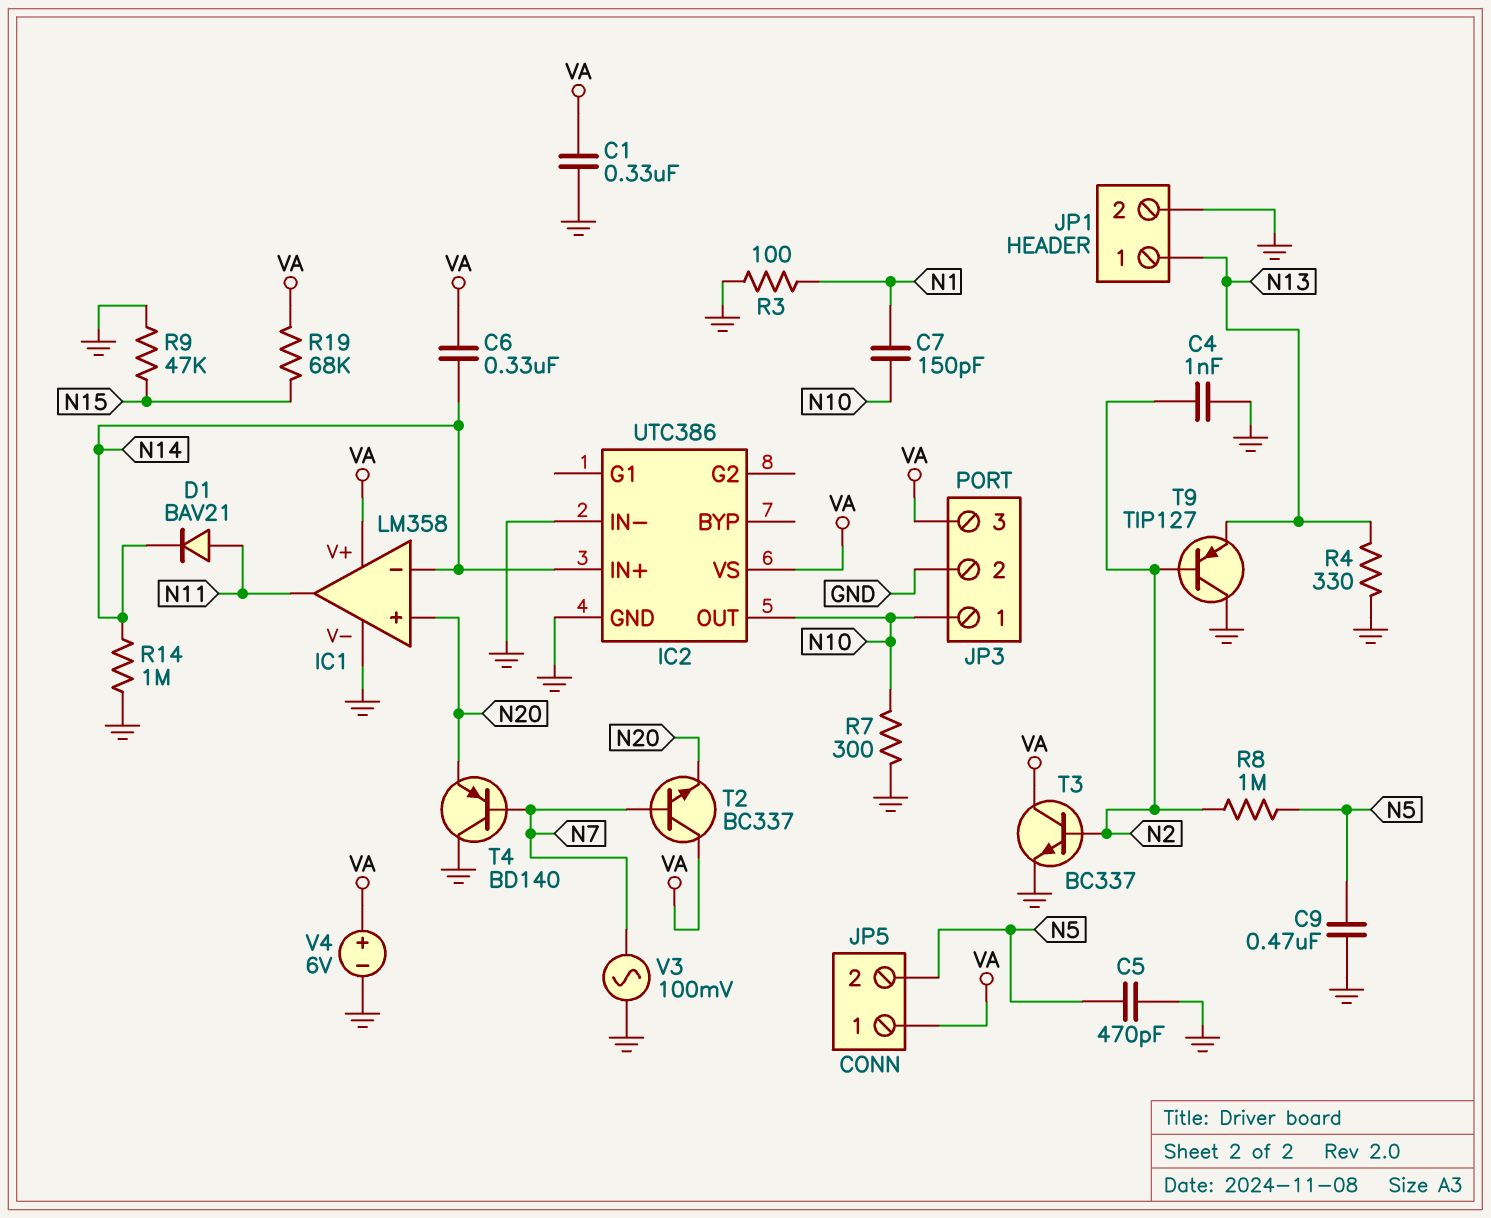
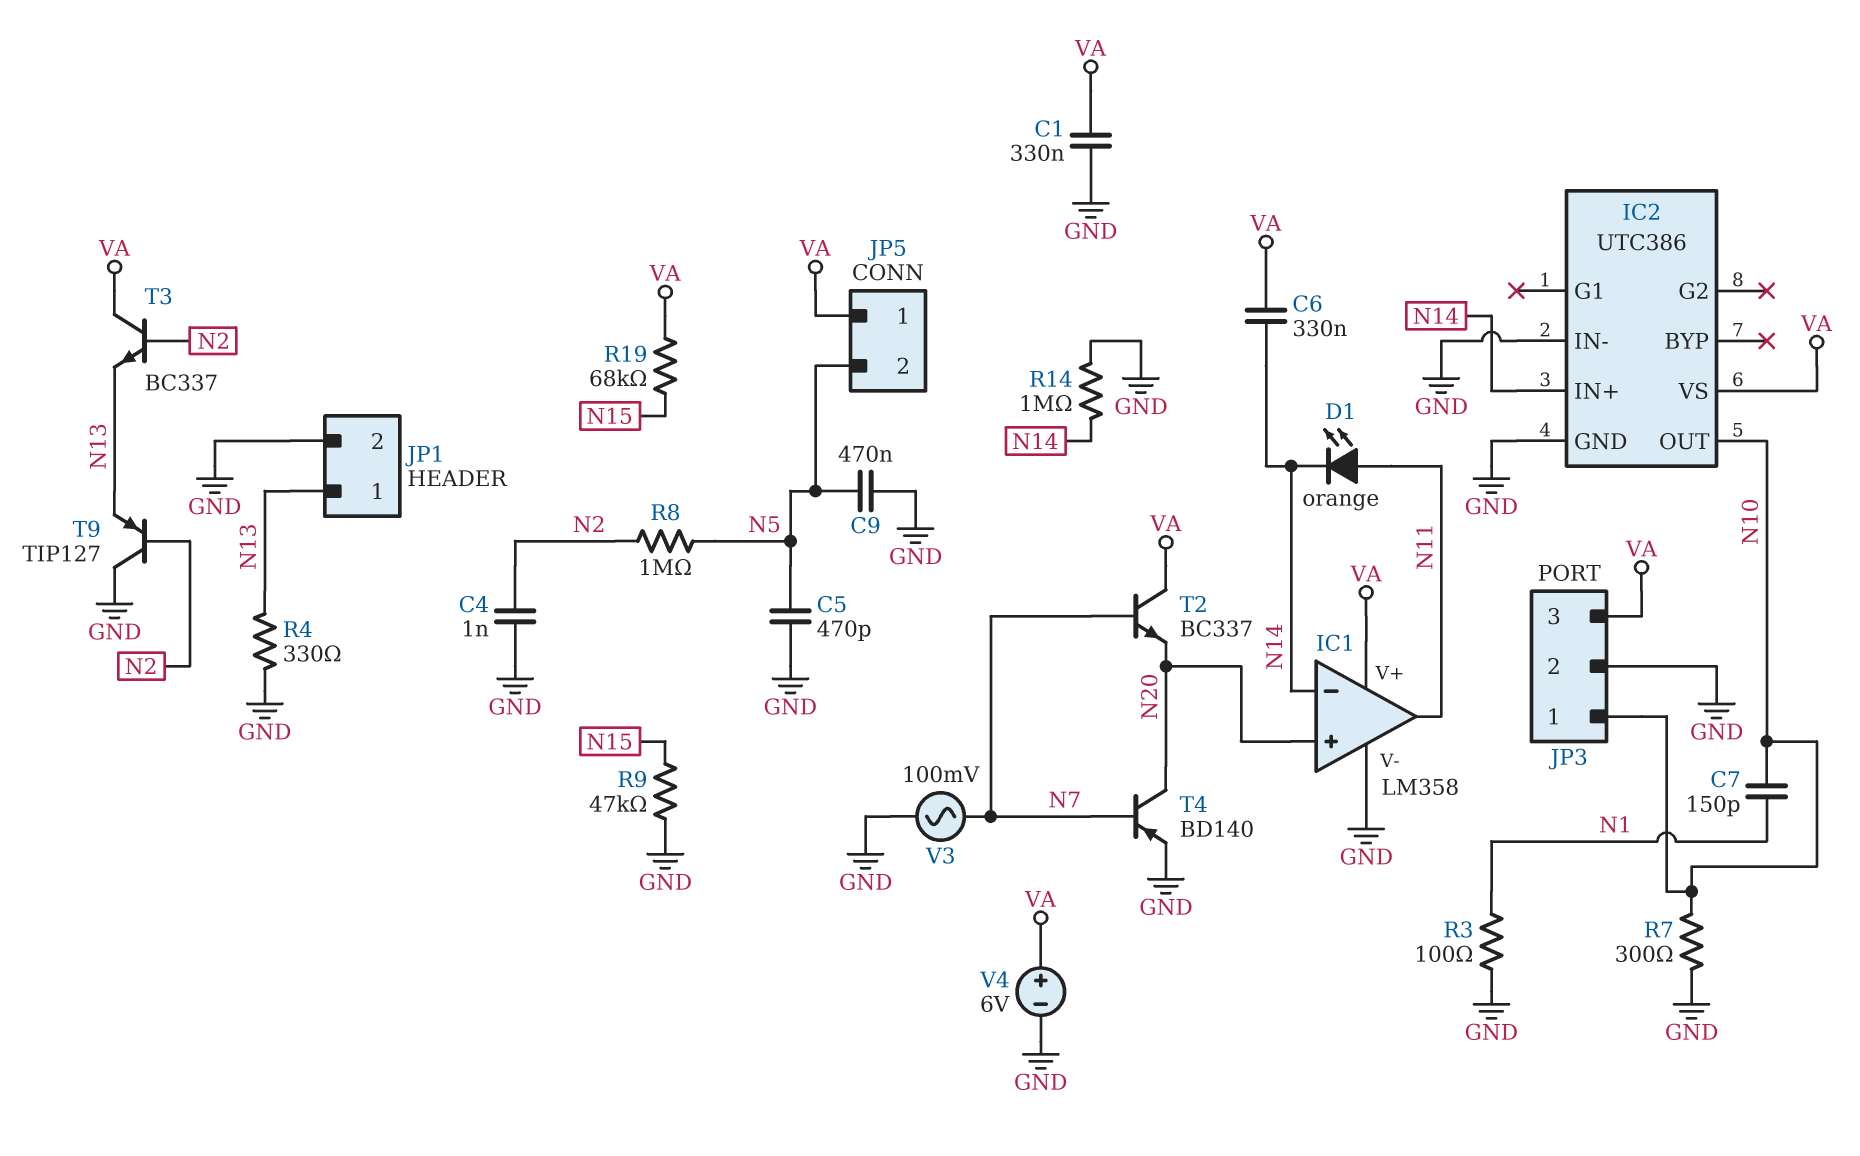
D1: diode BAV21 (A N11, K N14) -> LED orange (A N11, K N14)
T3: NPN BC337 (B N2, C VA, E GND) -> NPN BC337 (B N2, C VA, E N13)
T4: PNP BD140 (B N7, C GND, E N20) -> PNP BD140 (B N7, C N20, E GND)

